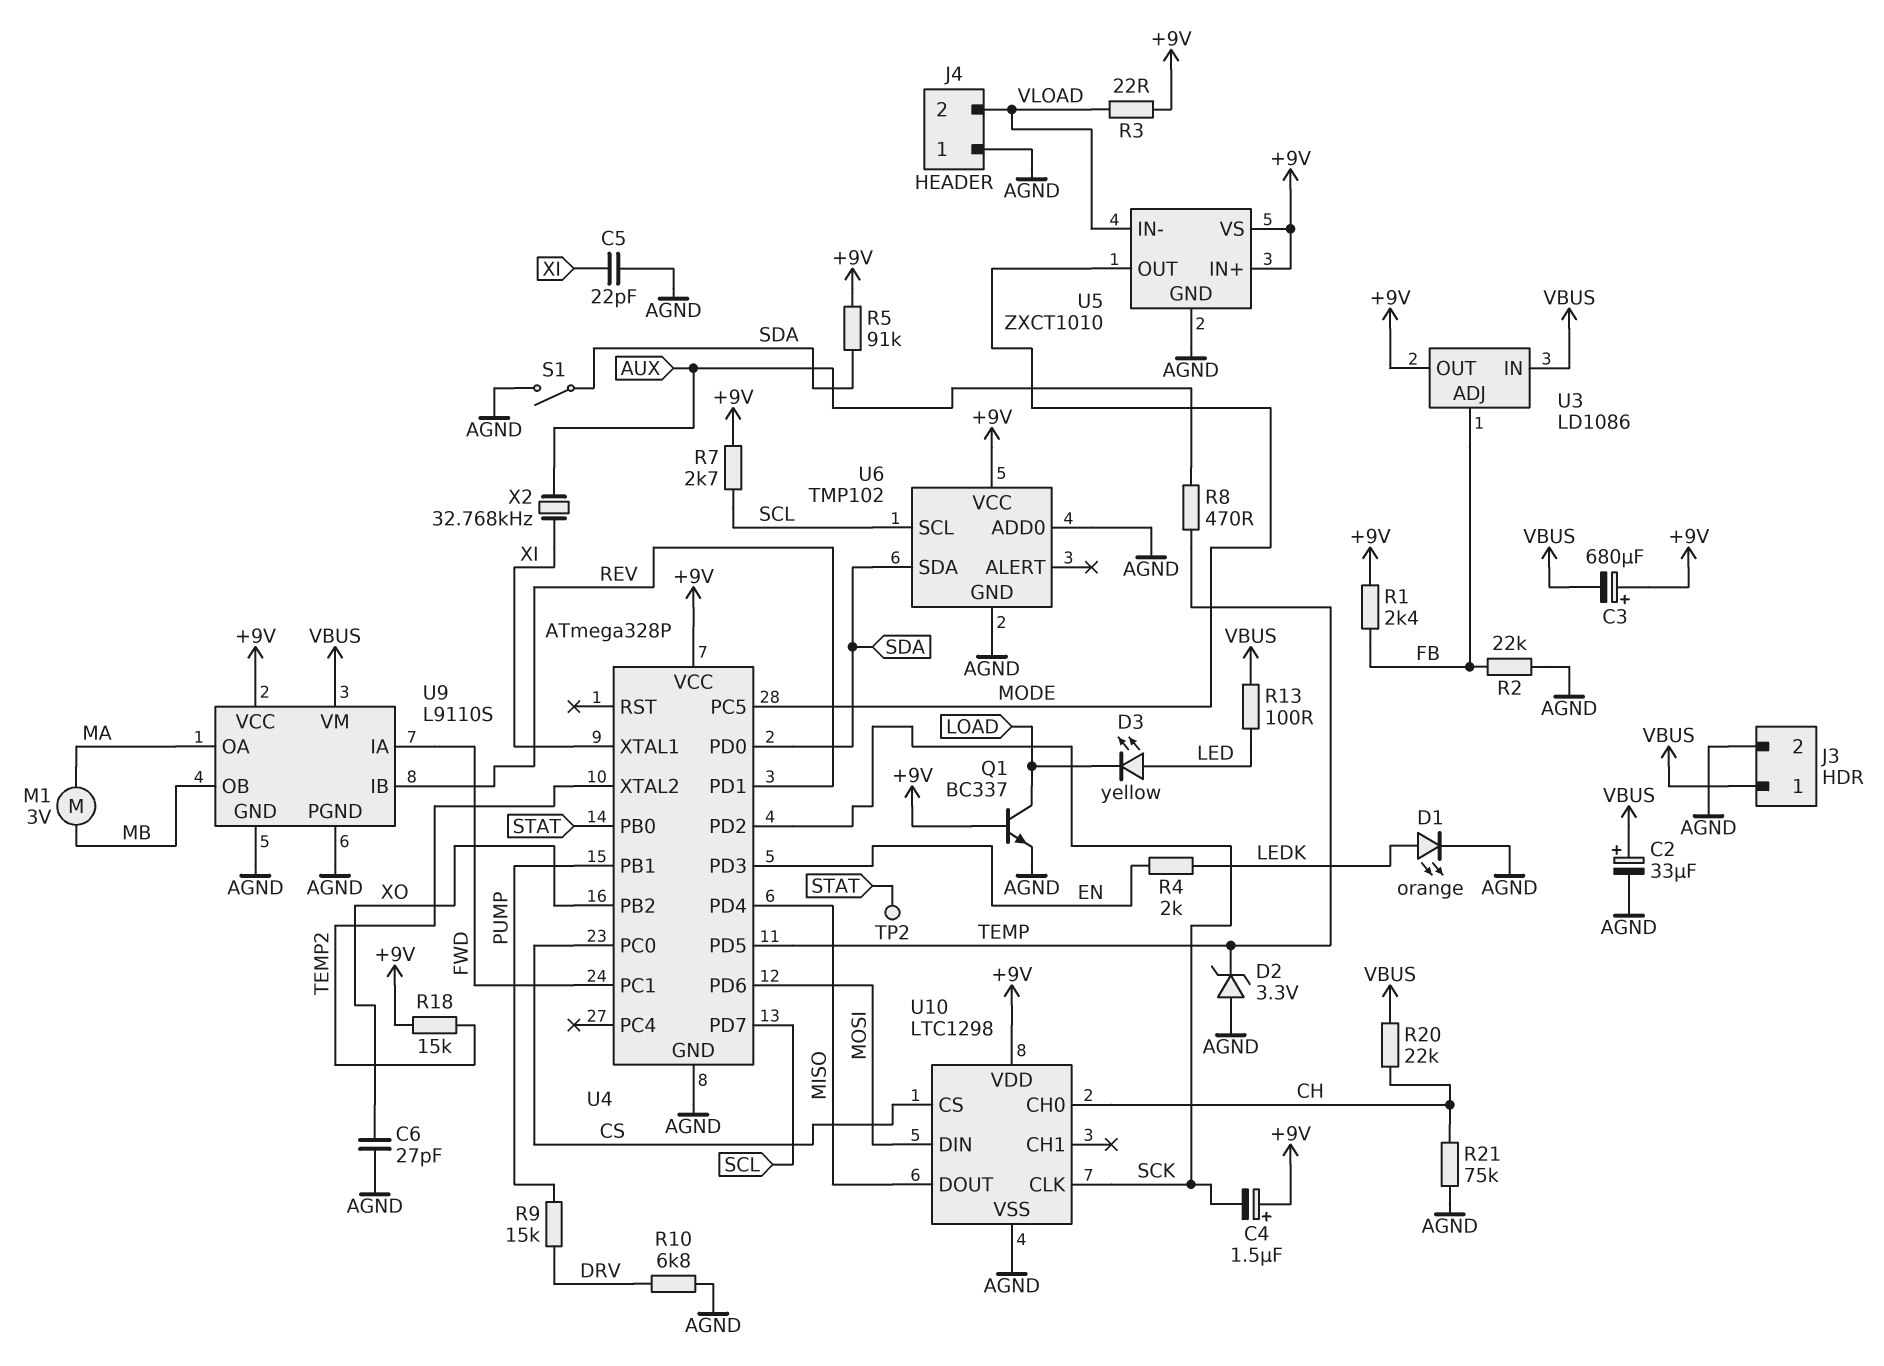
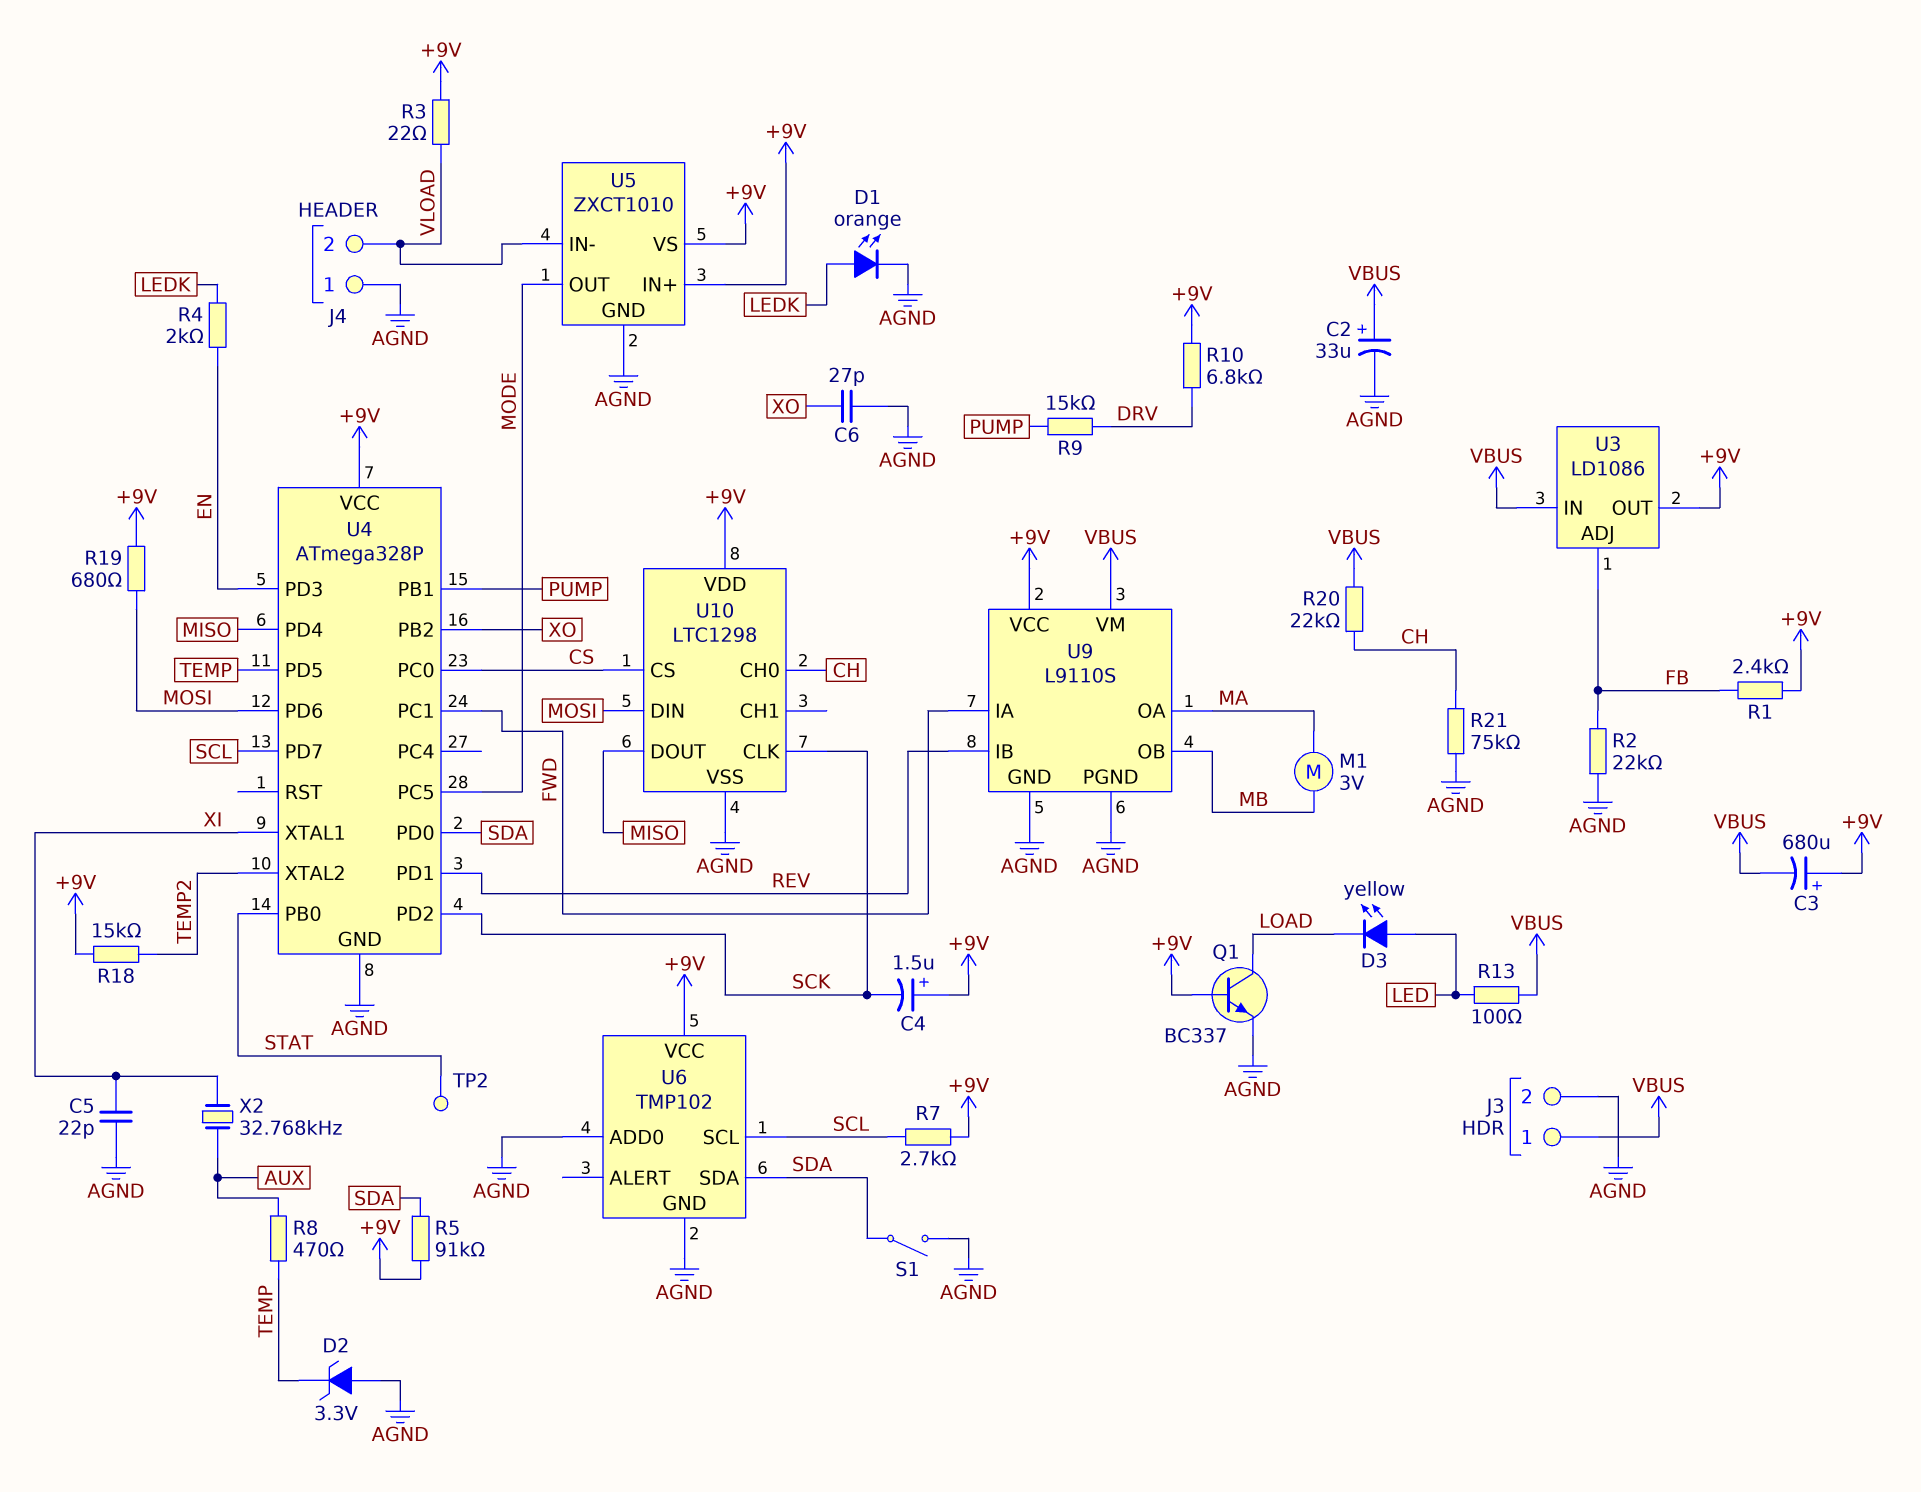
R10: 6.8k (AGND, DRV) -> 6.8k (+9V, DRV)
R19: none -> 680 (+9V, MOSI)

